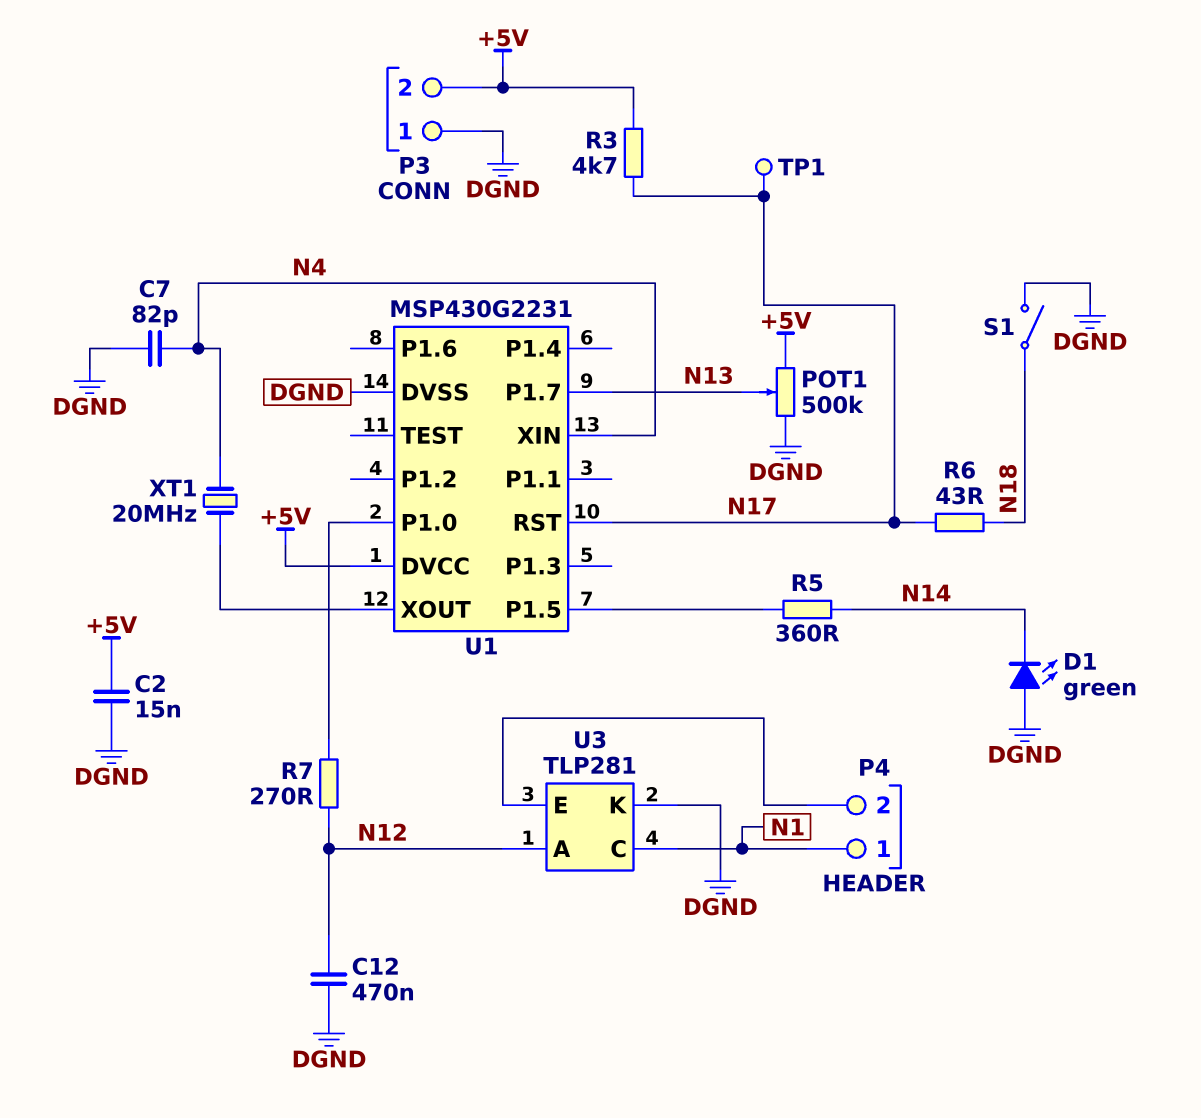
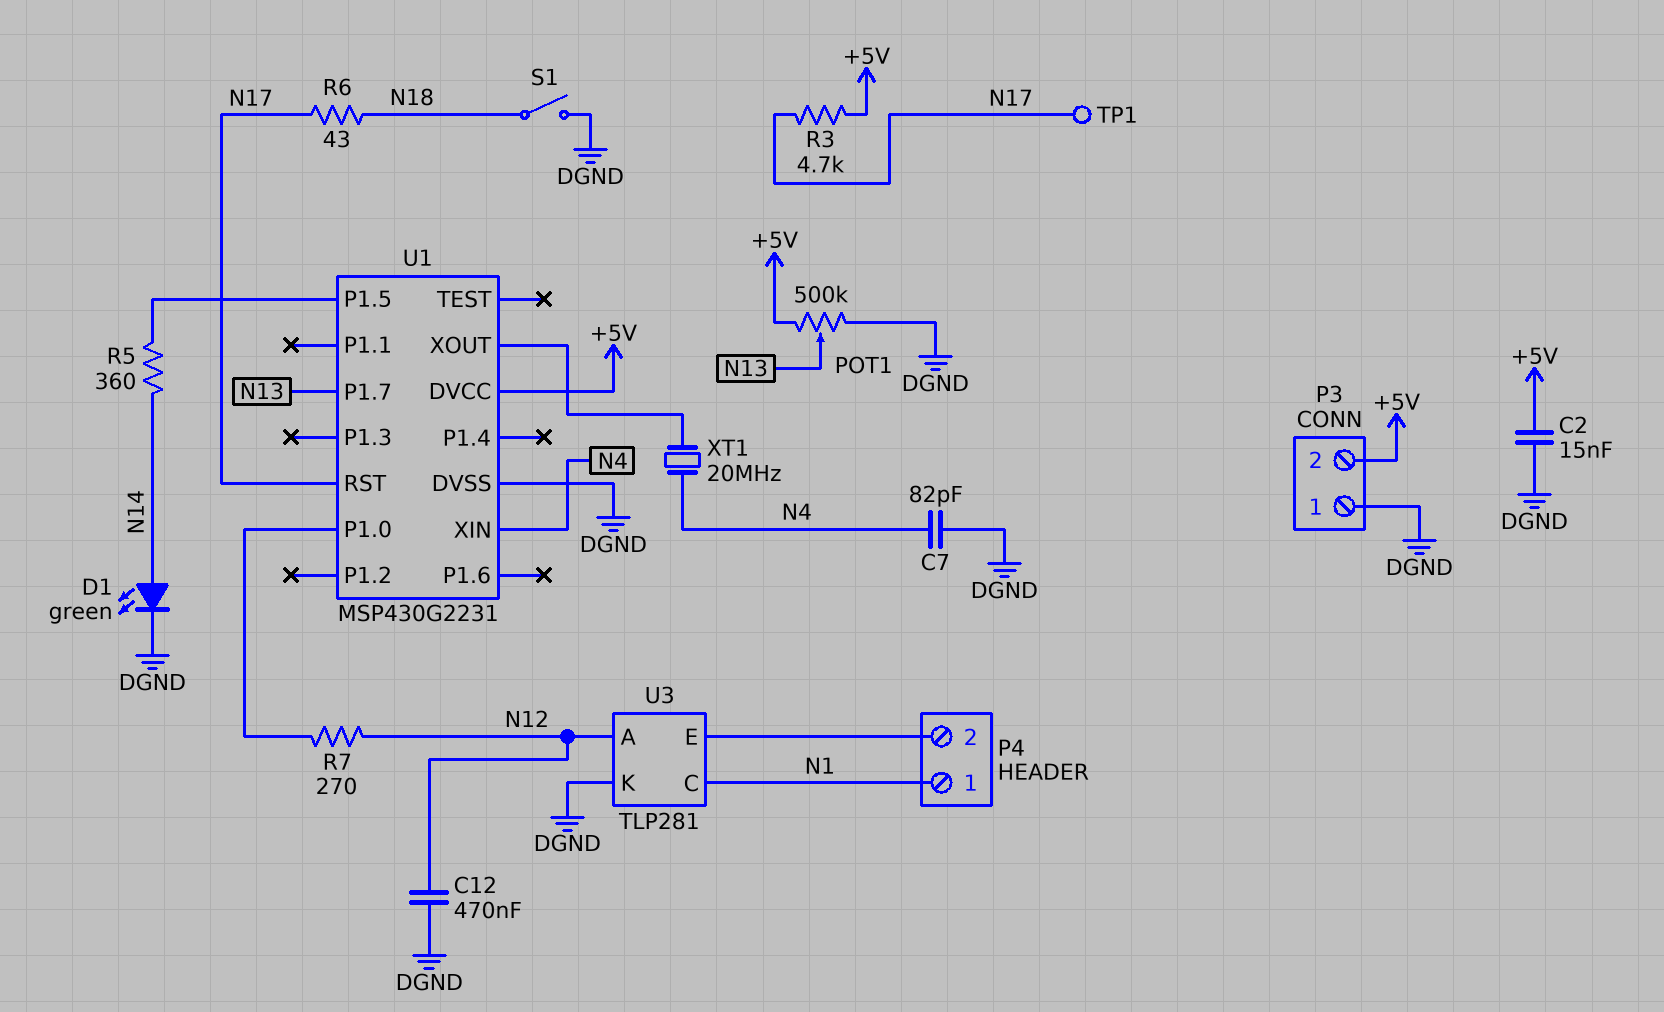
D1: LED green (A DGND, K N14) -> LED green (A N14, K DGND)

